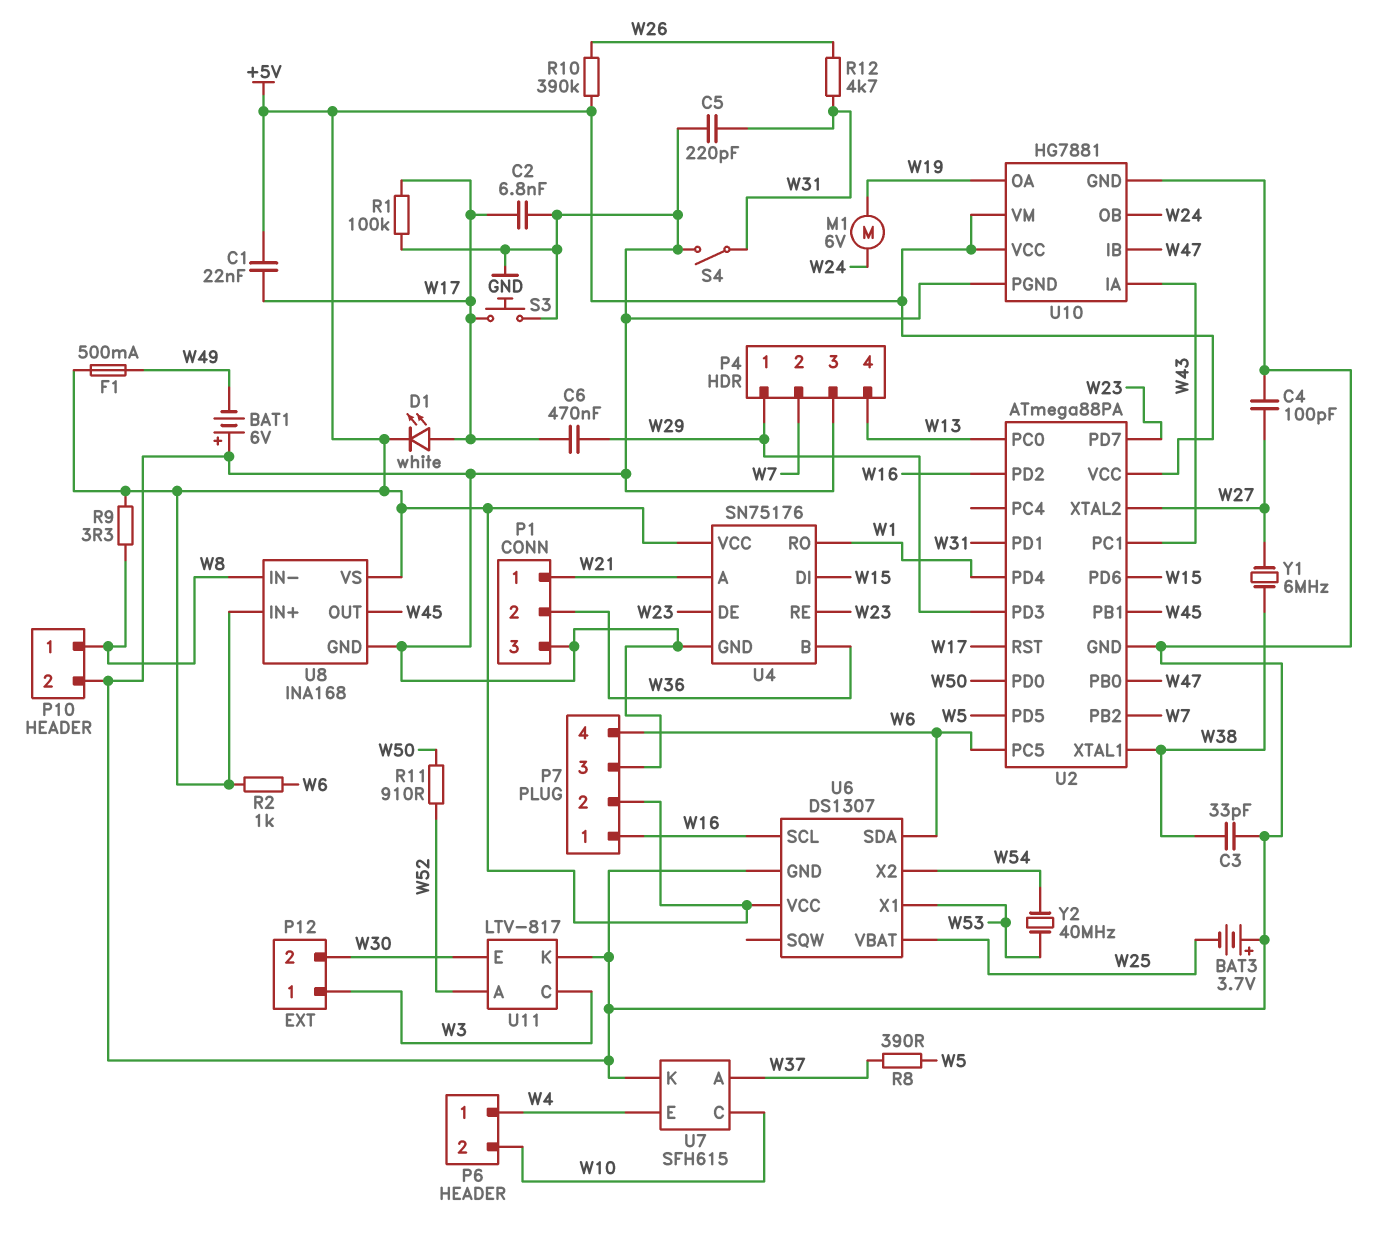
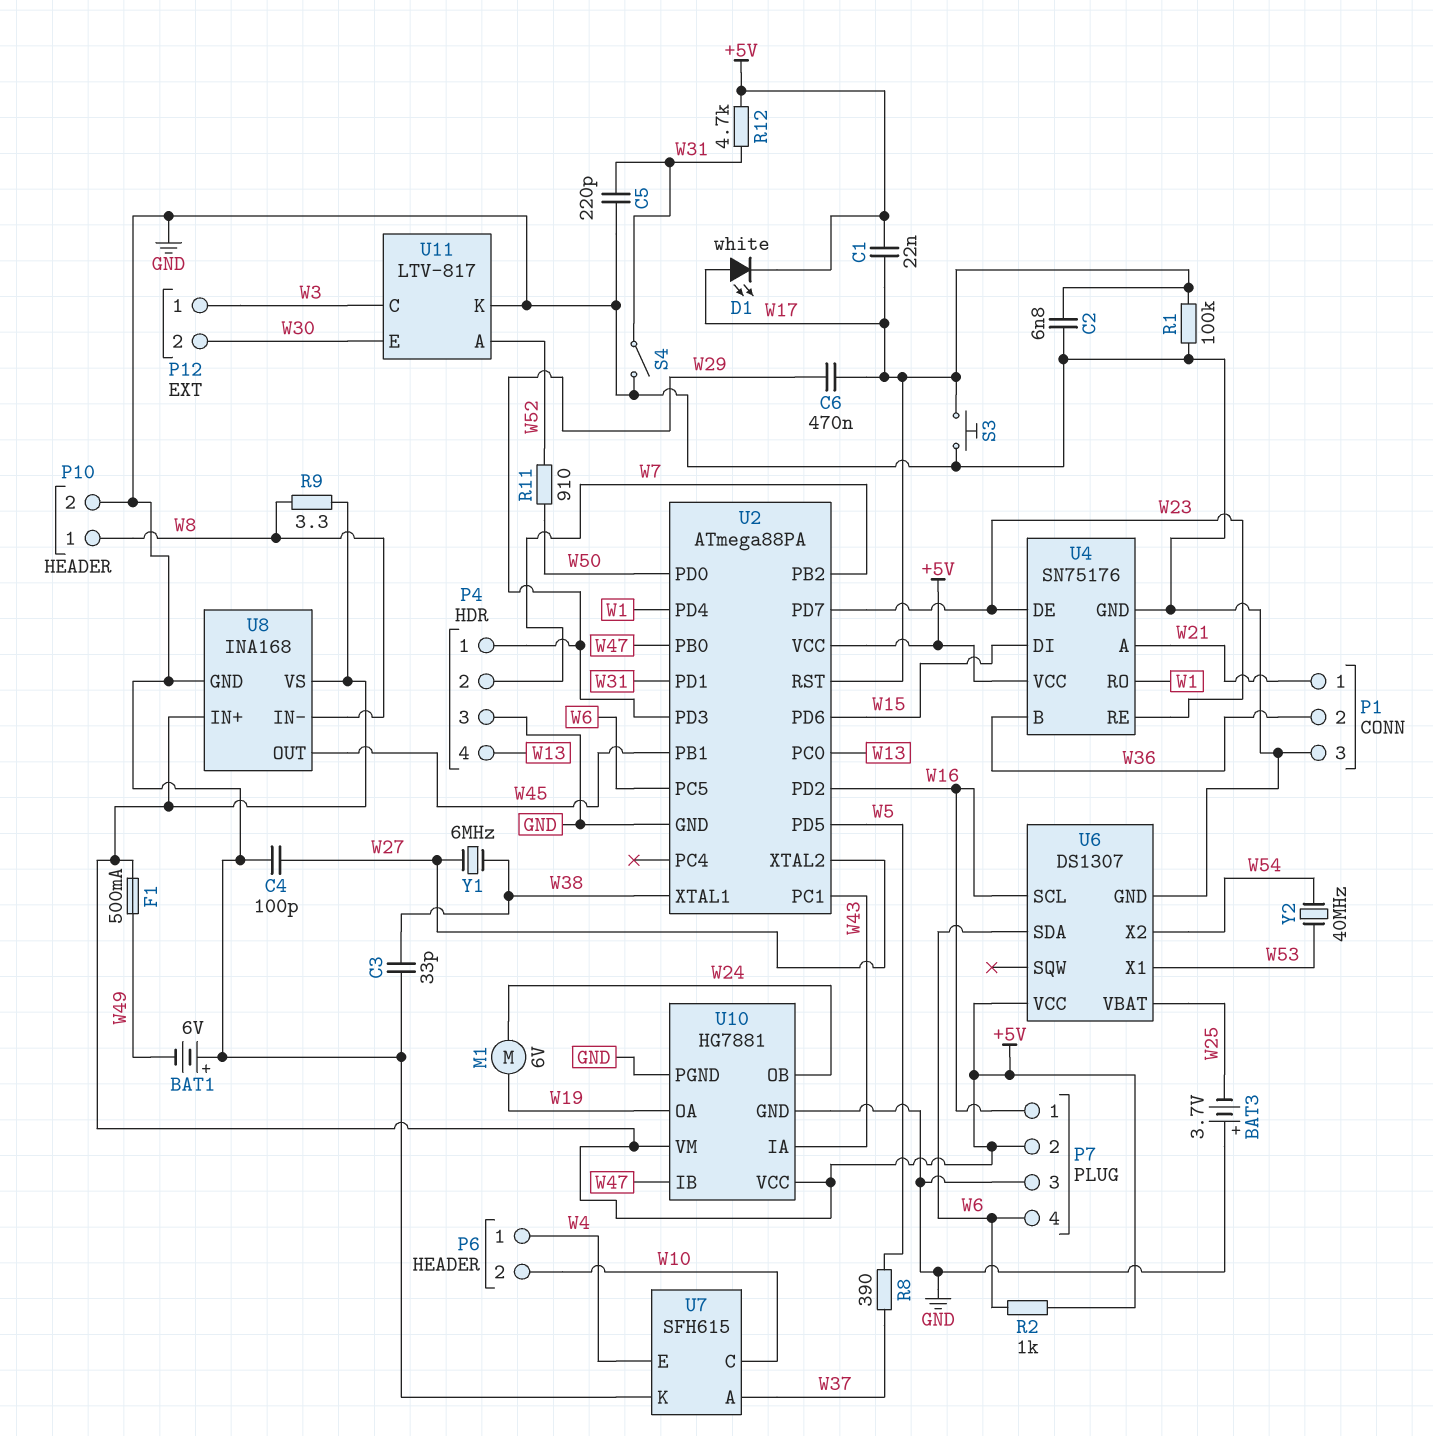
R10: 390k (+5V, W26) -> none
R12: 4.7k (W26, W31) -> 4.7k (+5V, W31)

